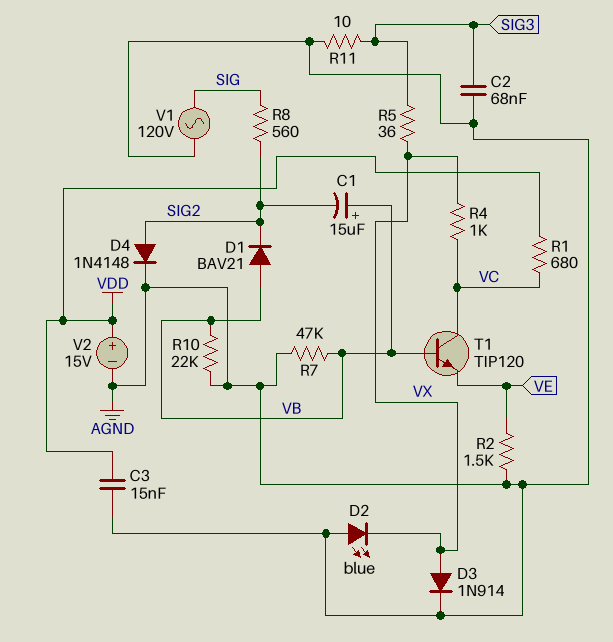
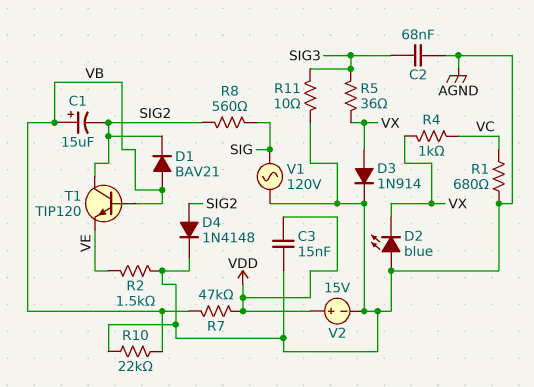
R1: 680 (VC, VDD) -> 680 (AGND, VC)
R7: 47k (AGND, VB) -> 47k (VB, VDD)
T1: NPN TIP120 (B VB, C VC, E VE) -> NPN TIP120 (B VB, C SIG2, E VE)

